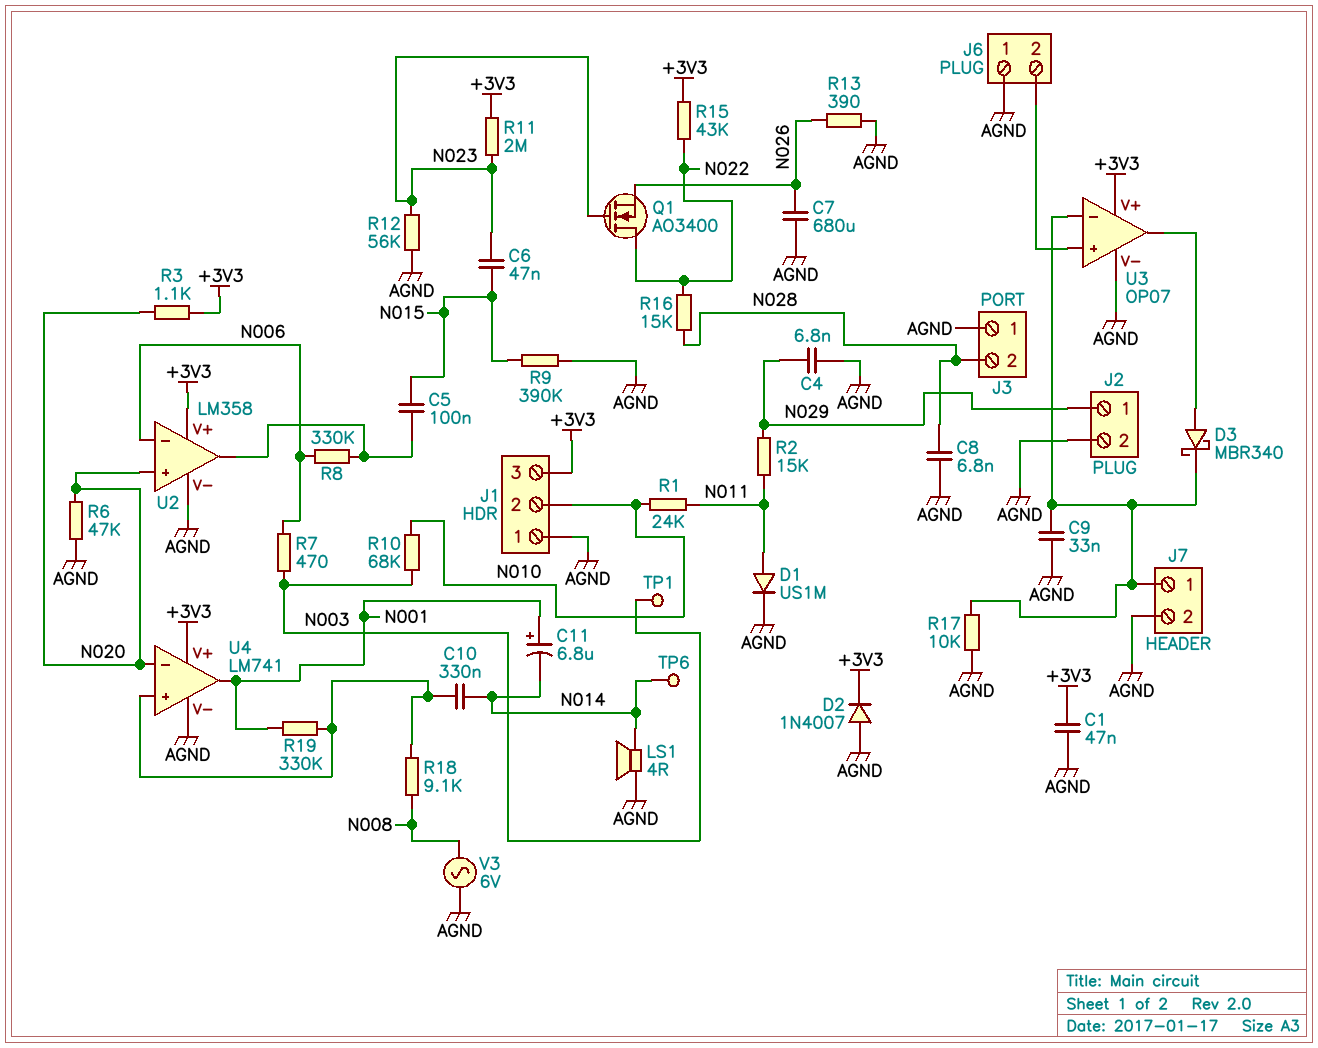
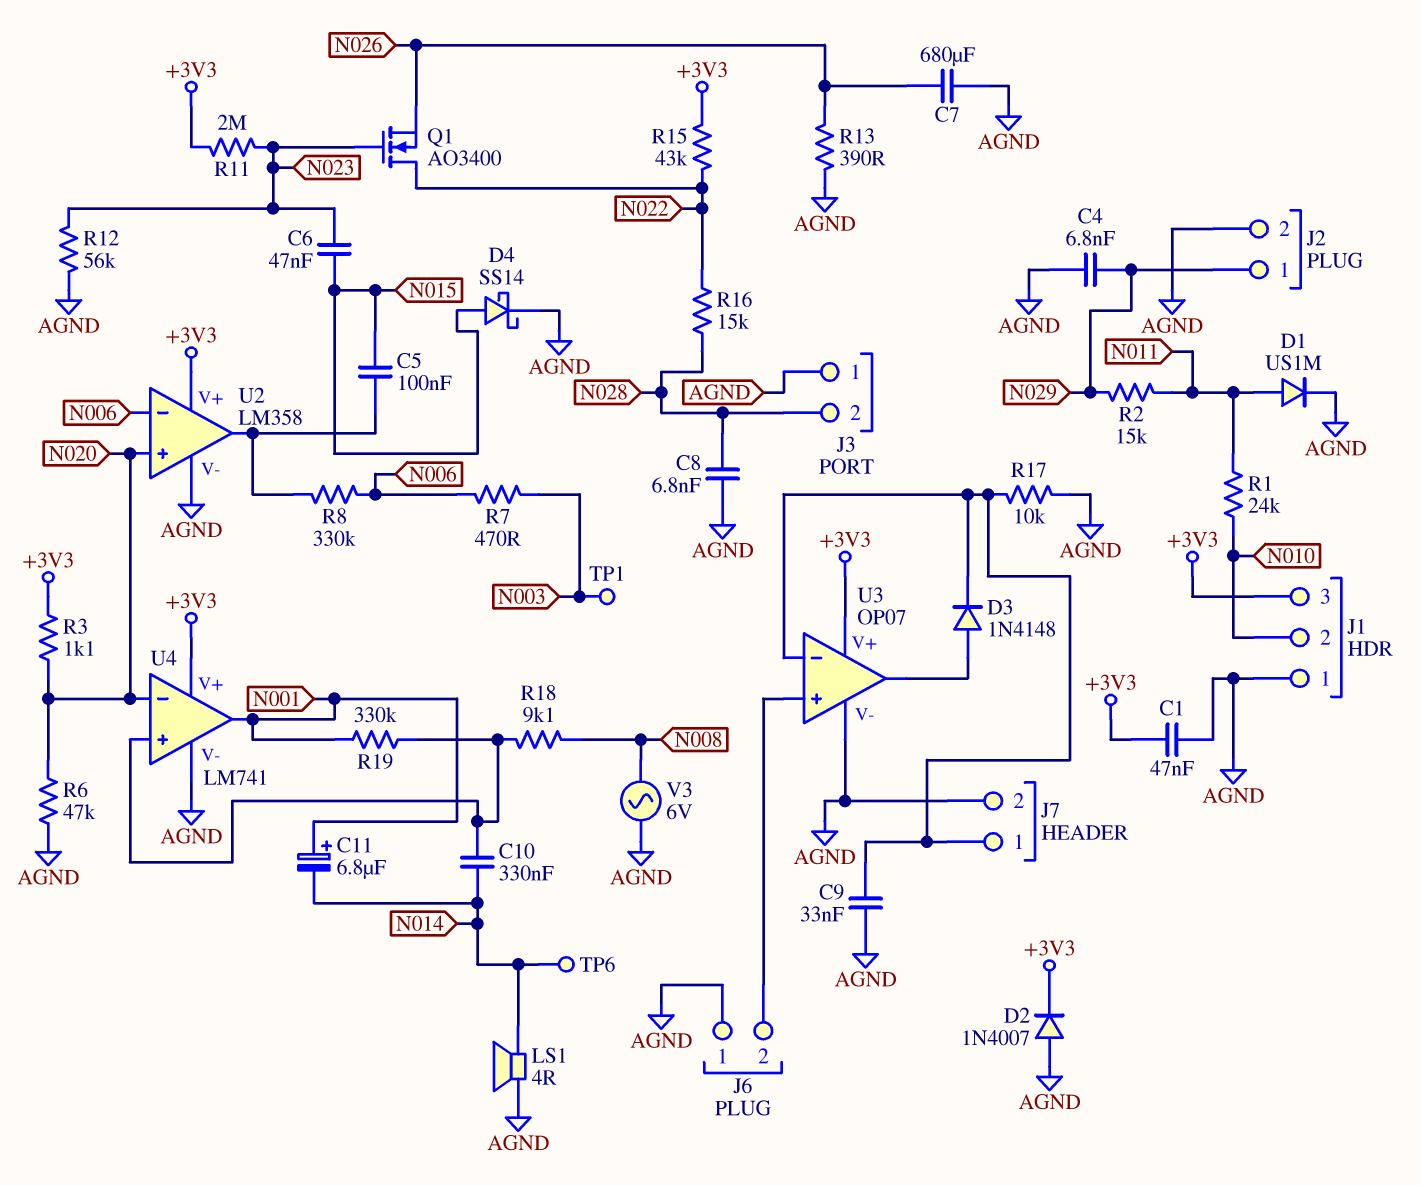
D3: schottky MBR340 (A U3/out, K J7/1) -> diode 1N4148 (A U3/out, K J7/1)
D4: none -> schottky SS14 (A N015, K AGND)
R9: 390k (AGND, N015) -> none
R10: 68k (N003, N010) -> none

